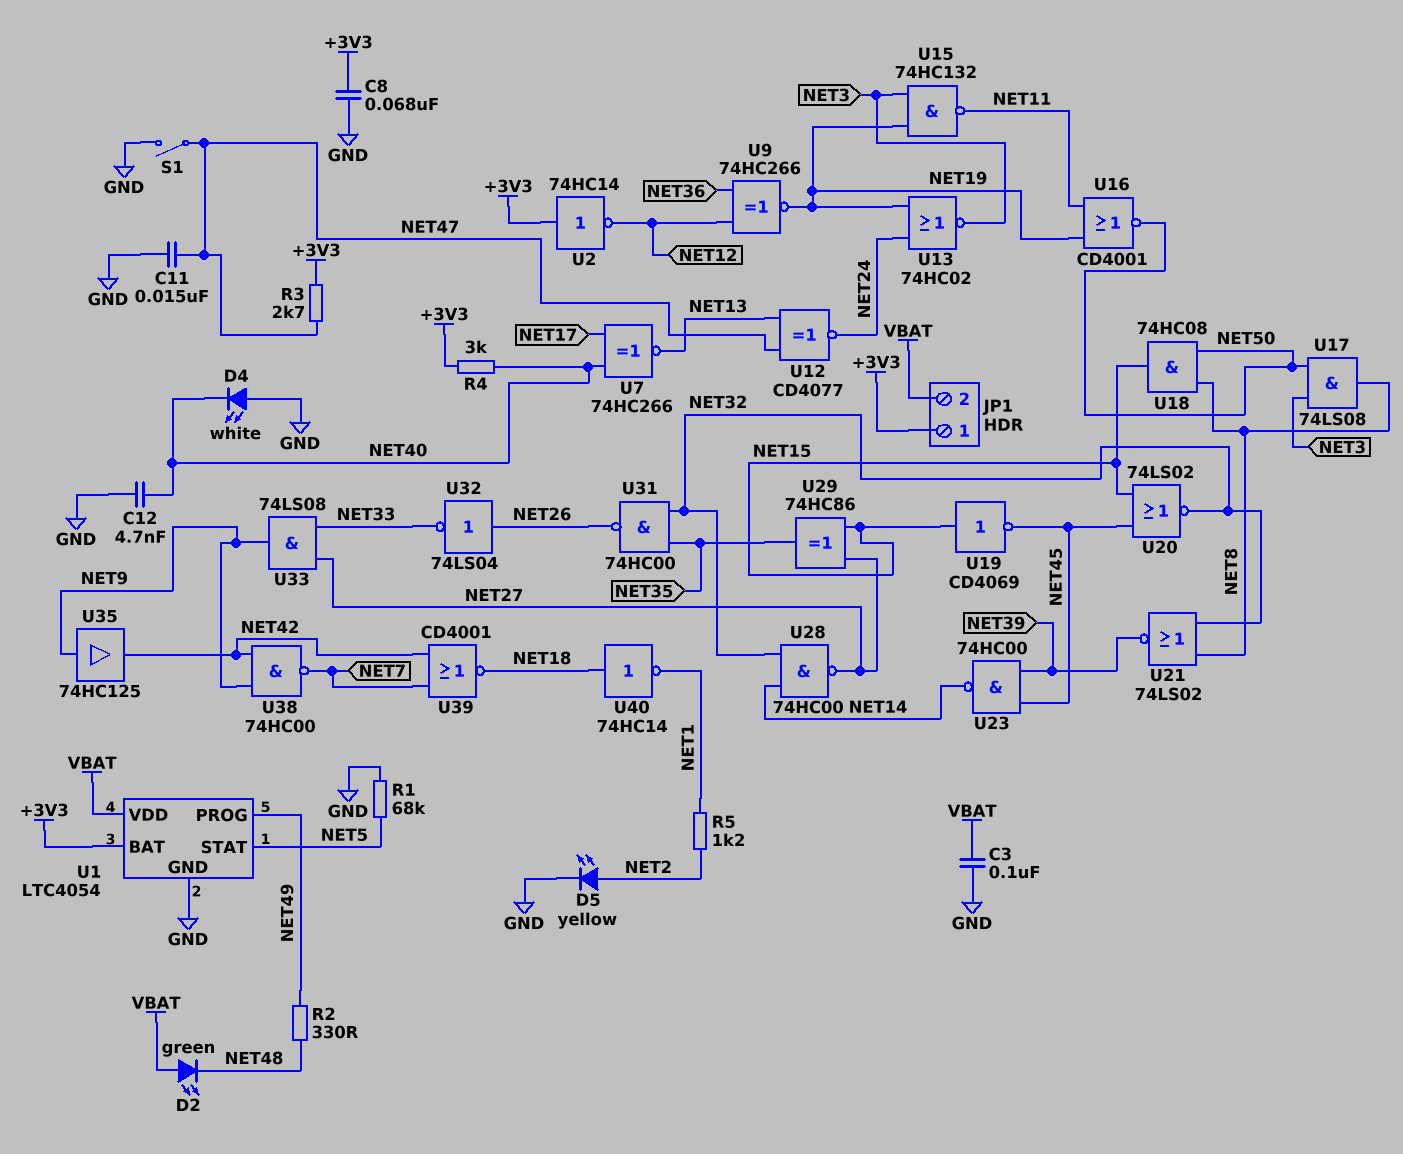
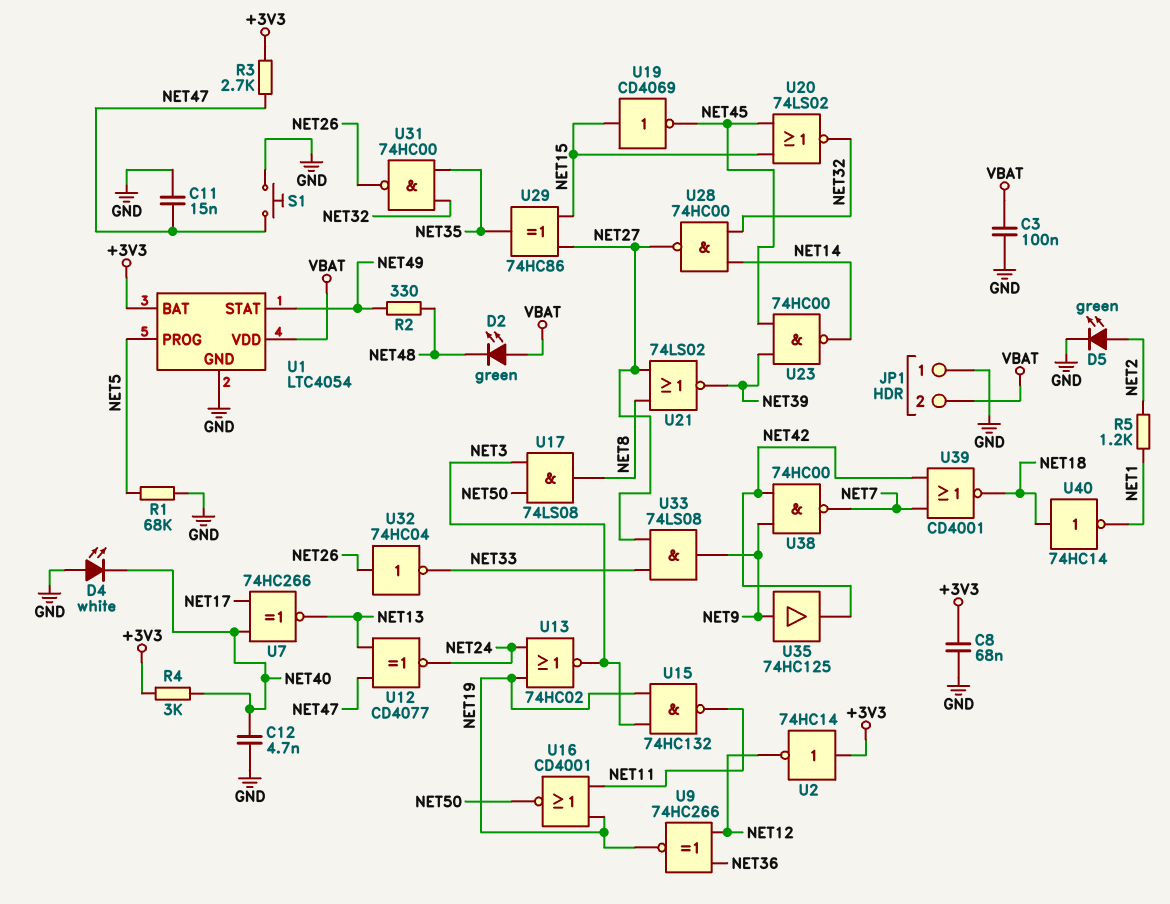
D5: LED yellow (A NET2, K GND) -> LED green (A NET2, K GND)
JP1 pin 1: +3V3 -> GND
S1: switch (GND, NET47) -> button (GND, NET47)
U1 pin PROG: NET49 -> NET5
U1 pin STAT: NET5 -> NET49
U18: AND 74HC08 (in NET8, in NET50, out NET15) -> none
U21: NOR 74LS02 (in NET8, in NET32, out NET39) -> NOR 74LS02 (in NET8, in NET27, out NET39)
U32: NOT 74LS04 (in NET26, out NET33) -> NOT 74HC04 (in NET26, out NET33)

